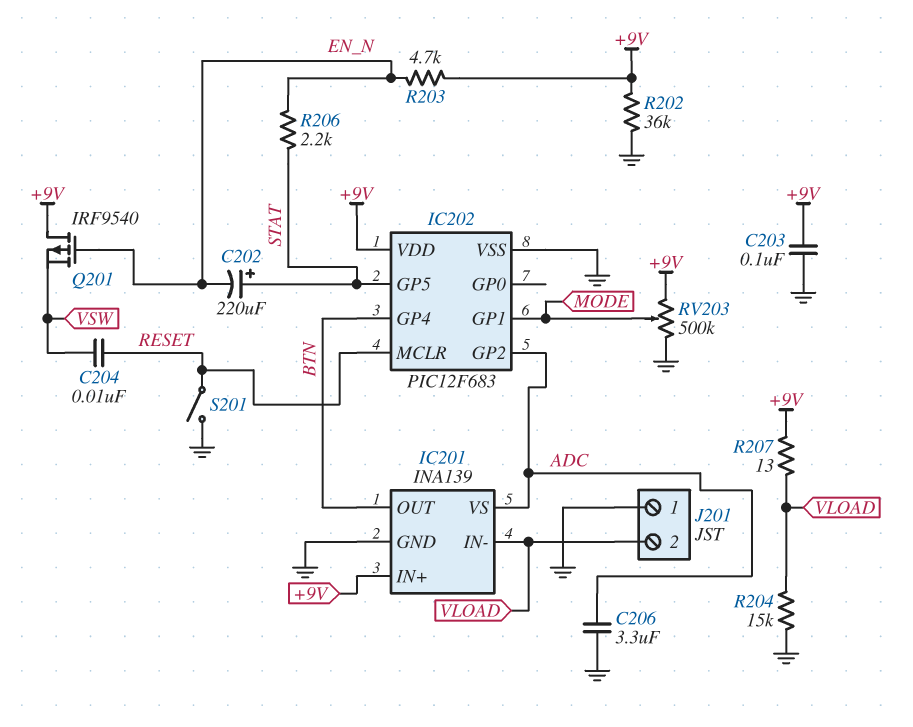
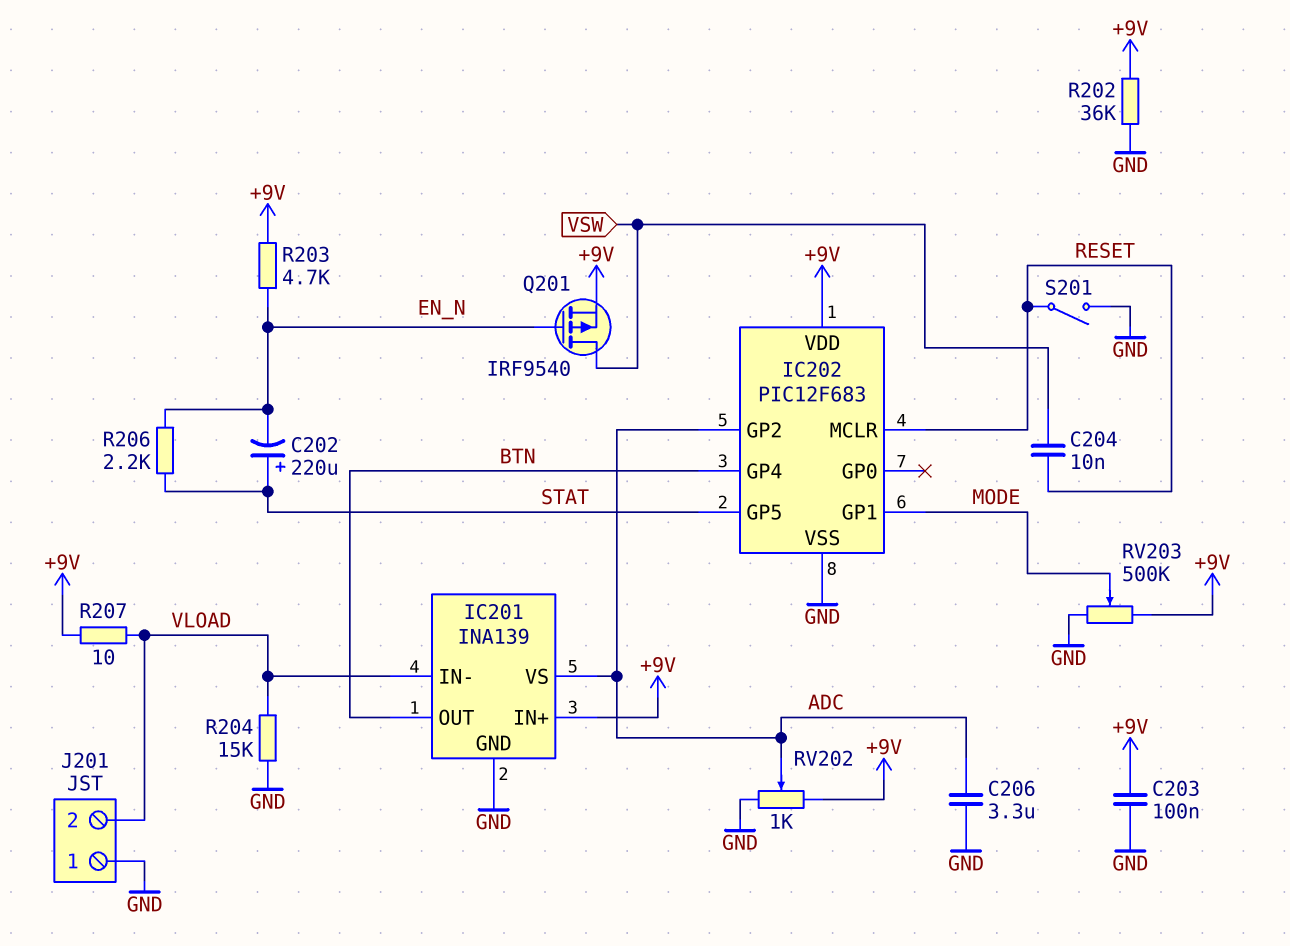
Q201: PMOS IRF9540 (G EN_N, D +9V, S VSW) -> PMOS IRF9540 (G EN_N, D VSW, S +9V)
R207: 13 (+9V, VLOAD) -> 10 (+9V, VLOAD)
RV202: none -> 1k (+9V, GND, wiper ADC)

